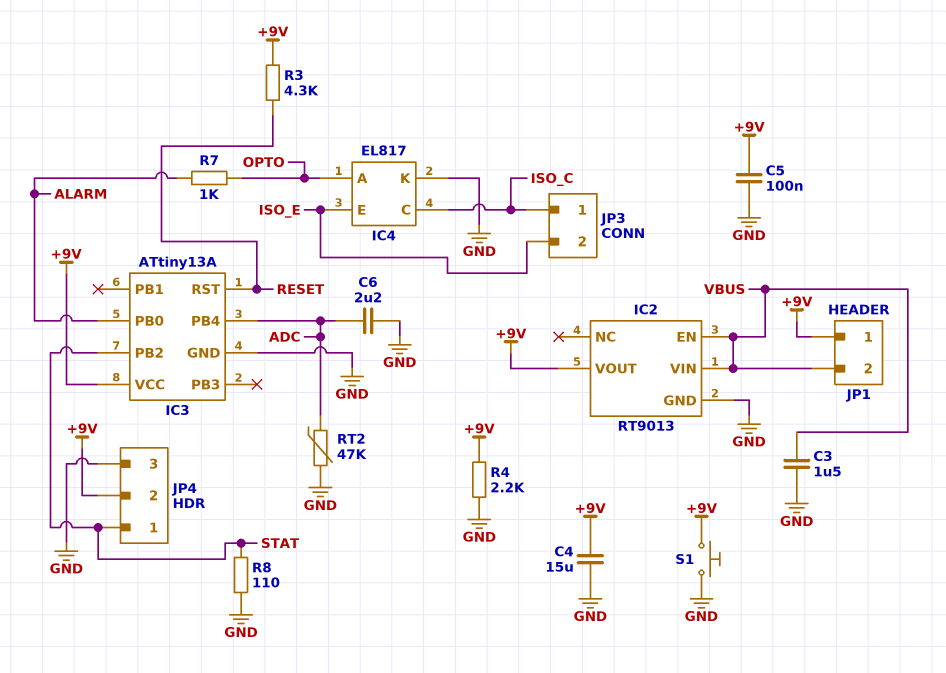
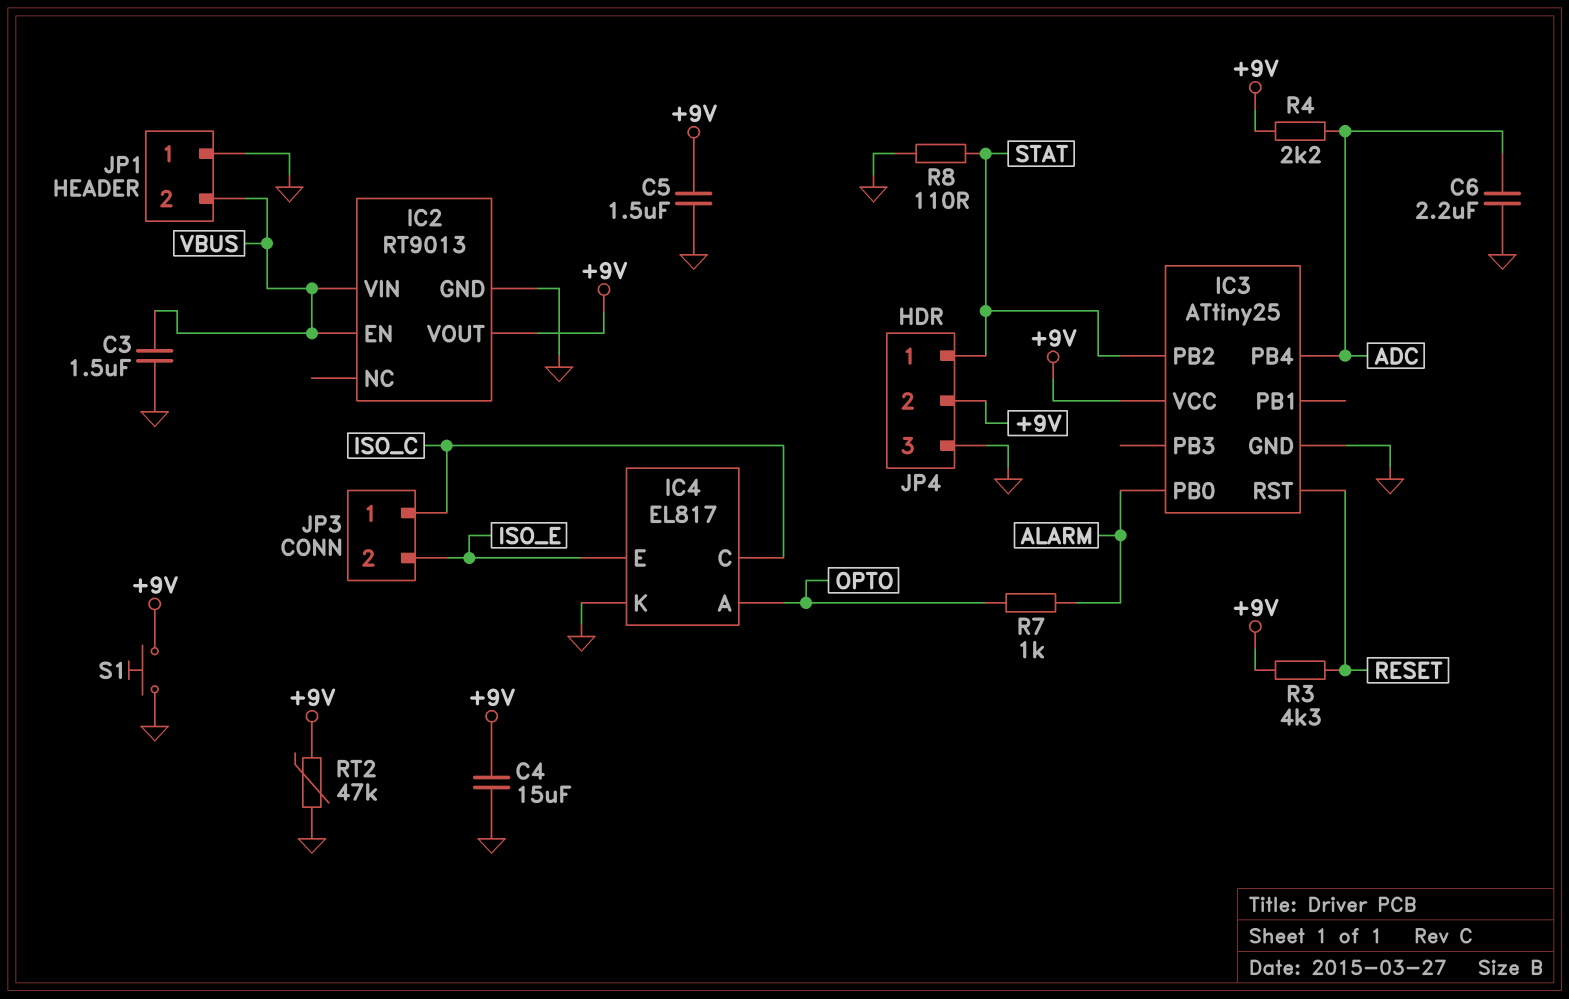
C5: 100nF (+9V, GND) -> 1.5uF (+9V, GND)
IC3: ATtiny13A -> ATtiny25
JP1 pin 1: +9V -> GND
R4: 2.2k (+9V, GND) -> 2.2k (+9V, ADC)
RT2: 47k (ADC, GND) -> 47k (+9V, GND)

